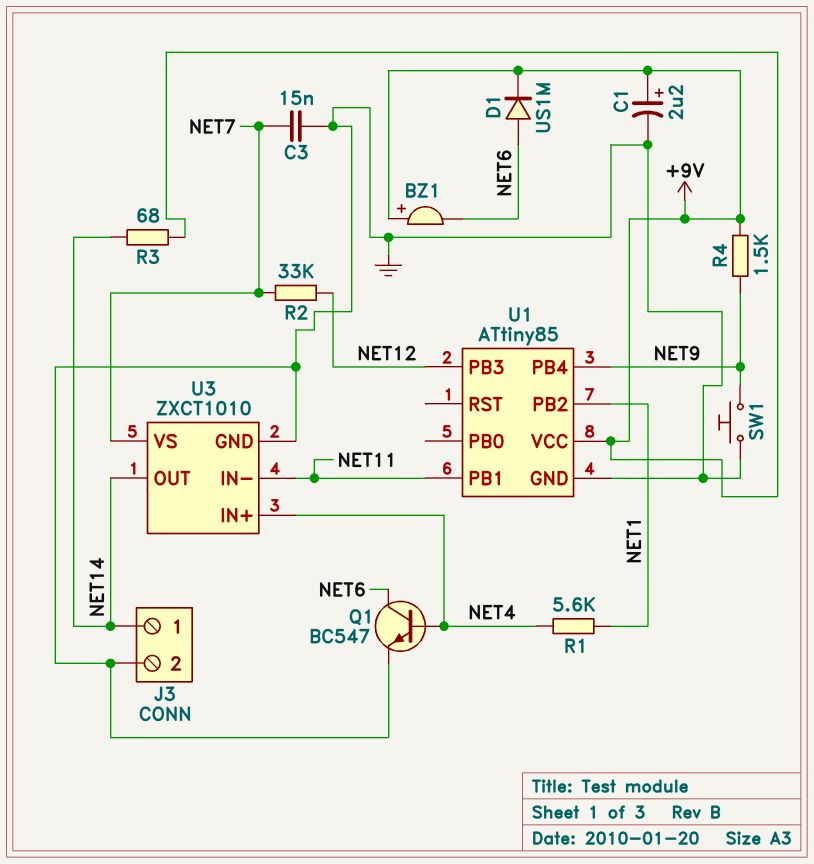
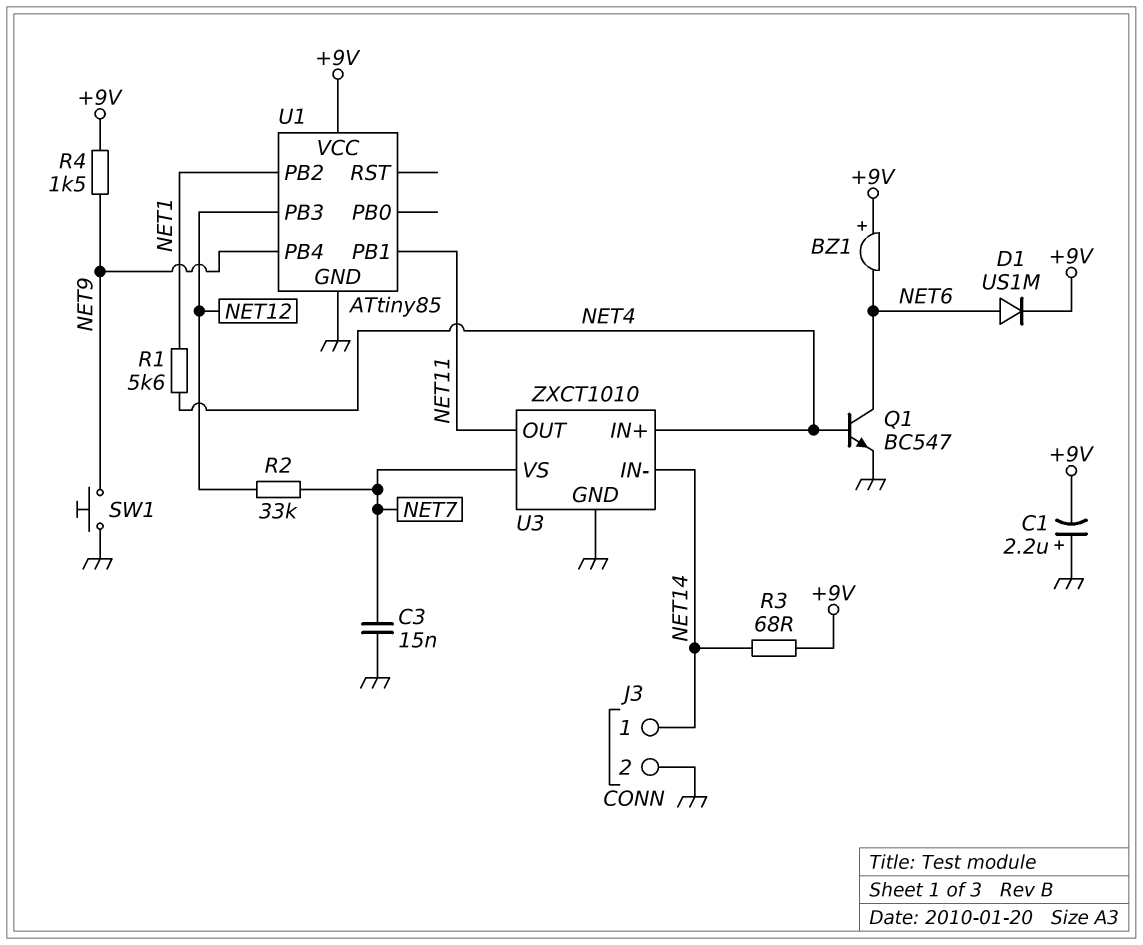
C1: 2.2uF (plus +9V, minus GND) -> 2.2uF (plus GND, minus +9V)
U3 pin IN-: NET11 -> NET14
U3 pin OUT: NET14 -> NET11

